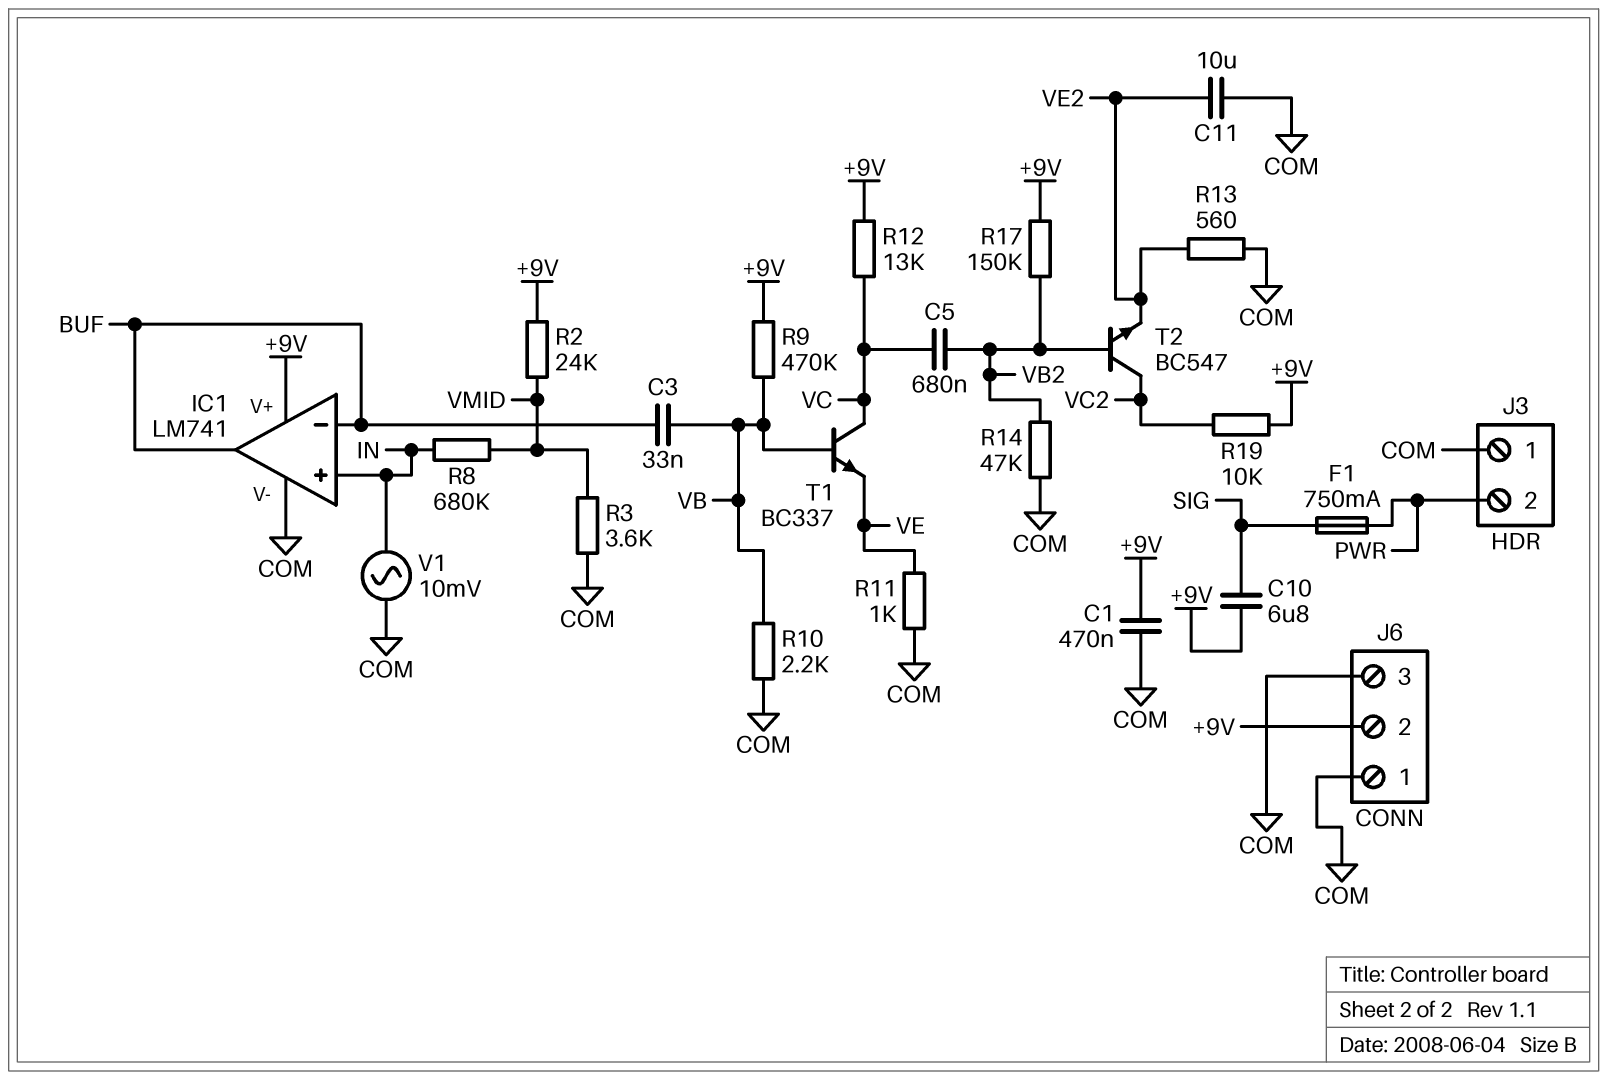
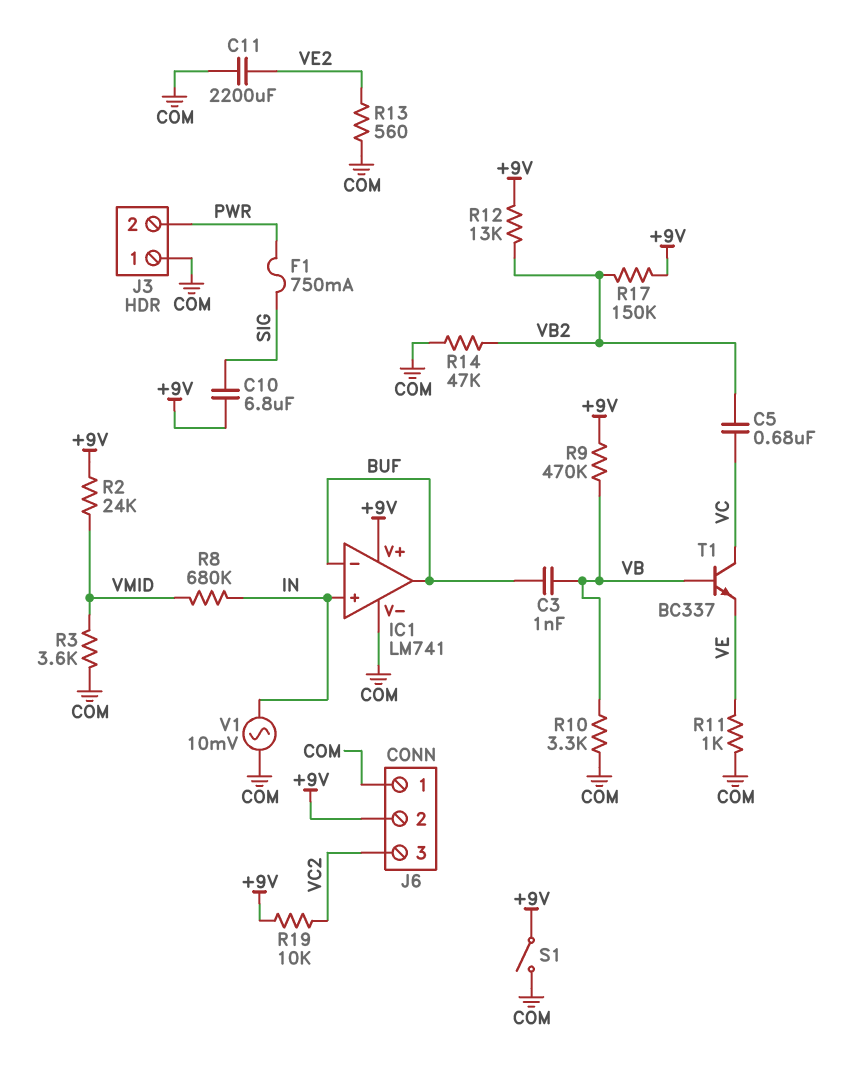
C1: 470nF (+9V, COM) -> none
C3: 33nF (BUF, VB) -> 1nF (BUF, VB)
C11: 10uF (COM, VE2) -> 2200uF (COM, VE2)
J6 pin 3: COM -> VC2
R10: 2.2k (COM, VB) -> 3.3k (COM, VB)
R12: 13k (+9V, VC) -> 13k (+9V, VB2)
S1: none -> switch (+9V, COM)
T2: NPN BC547 (B VB2, C VC2, E VE2) -> none

